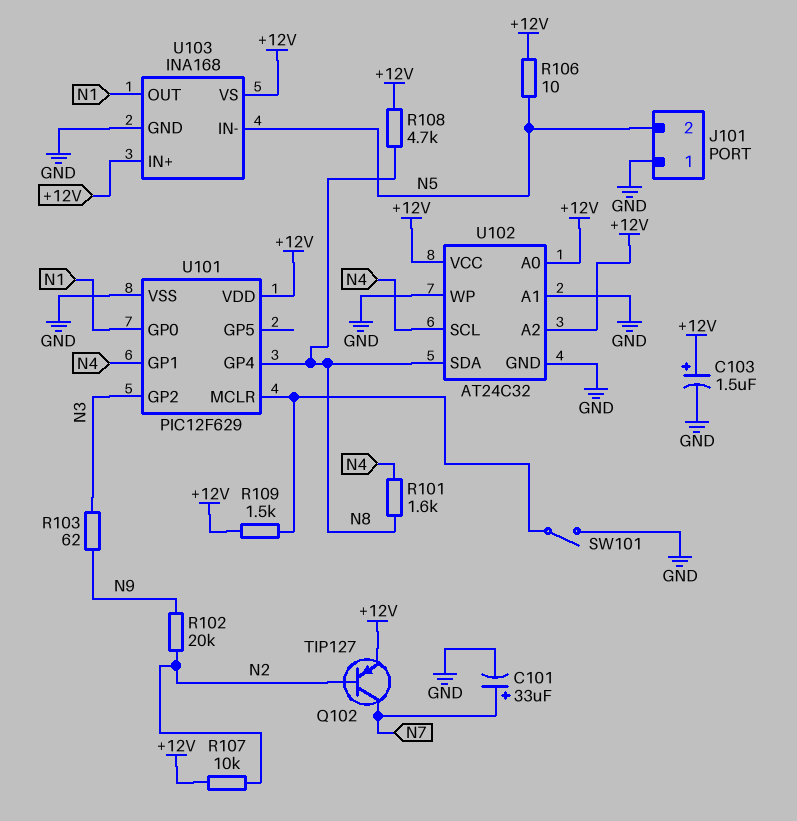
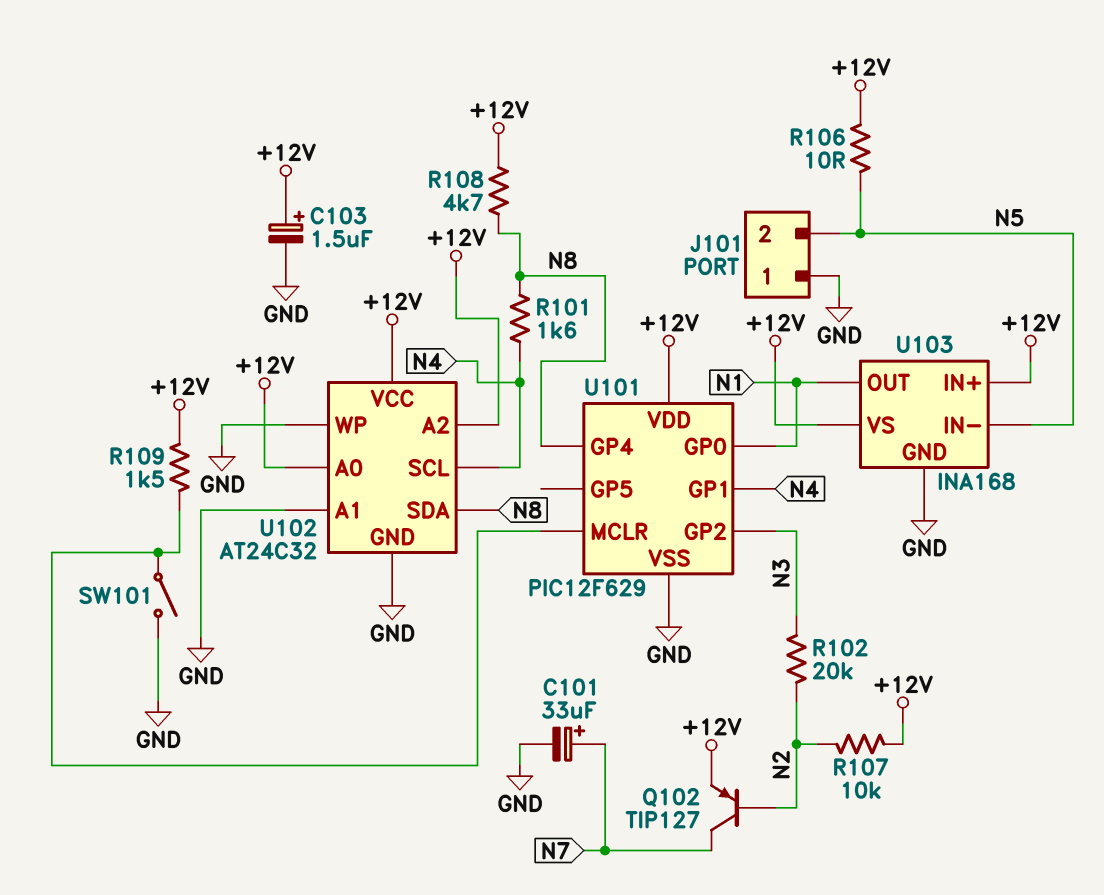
R102: 20k (N2, N9) -> 20k (N2, N3)
R103: 62 (N3, N9) -> none

